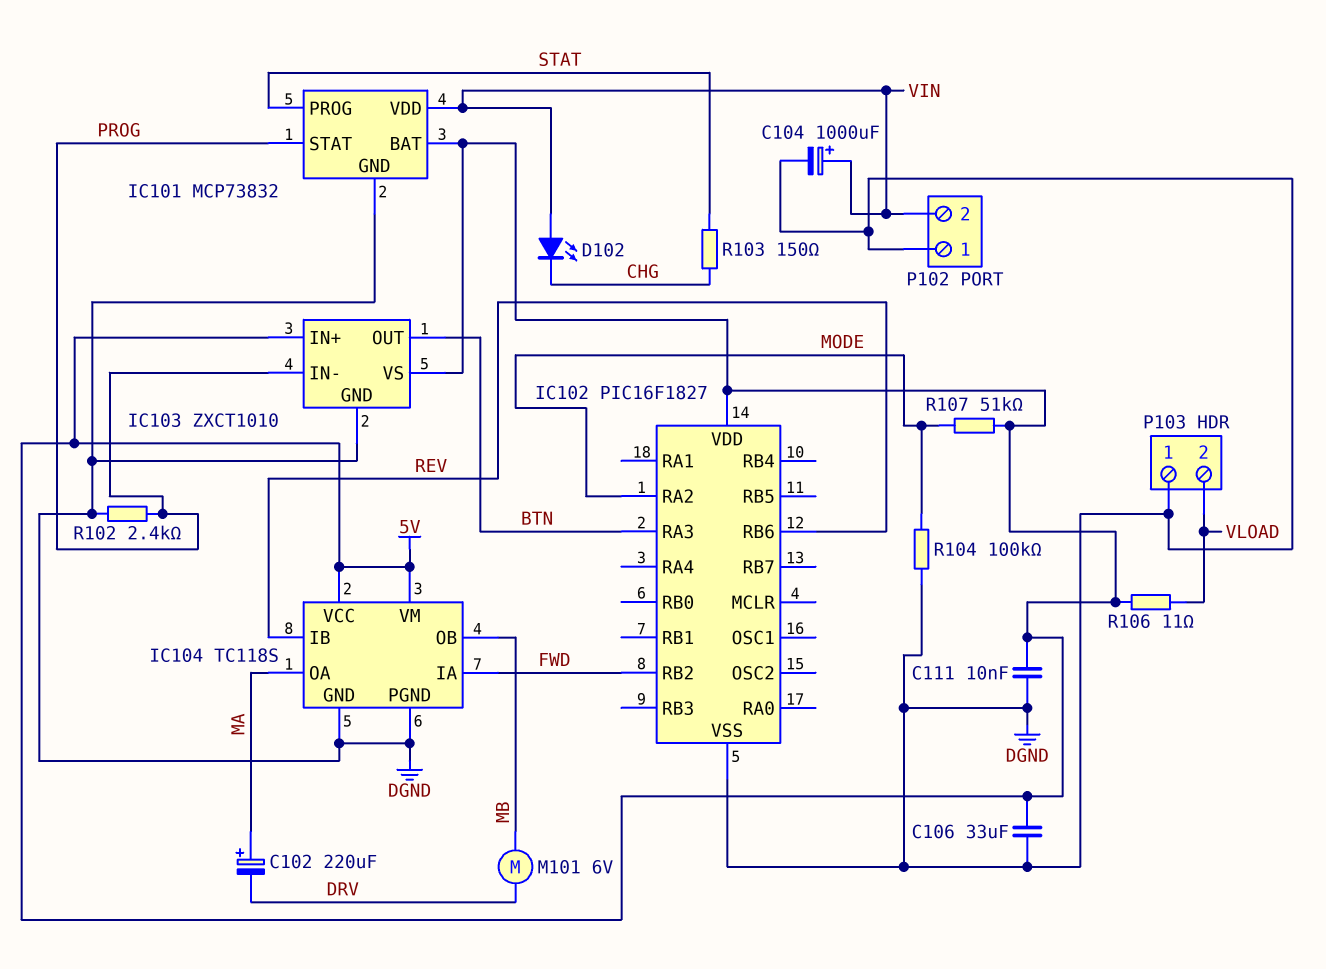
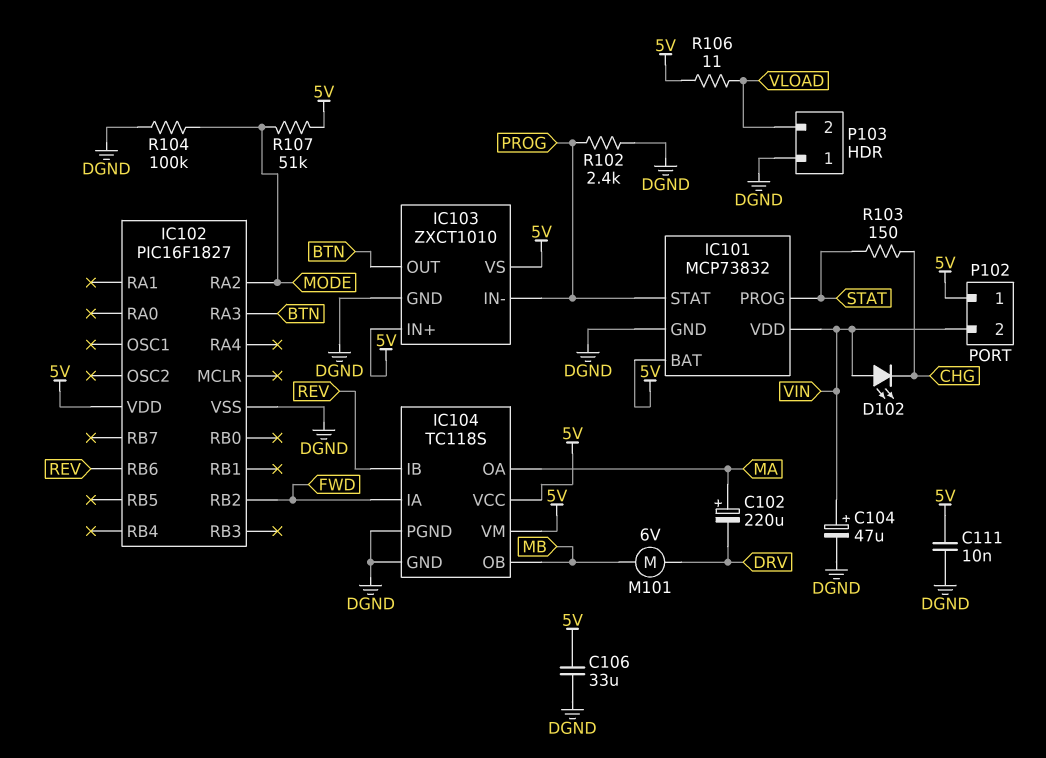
C104: 1000uF (plus VIN, minus DGND) -> 47uF (plus VIN, minus DGND)
P102 pin 1: DGND -> 5V

